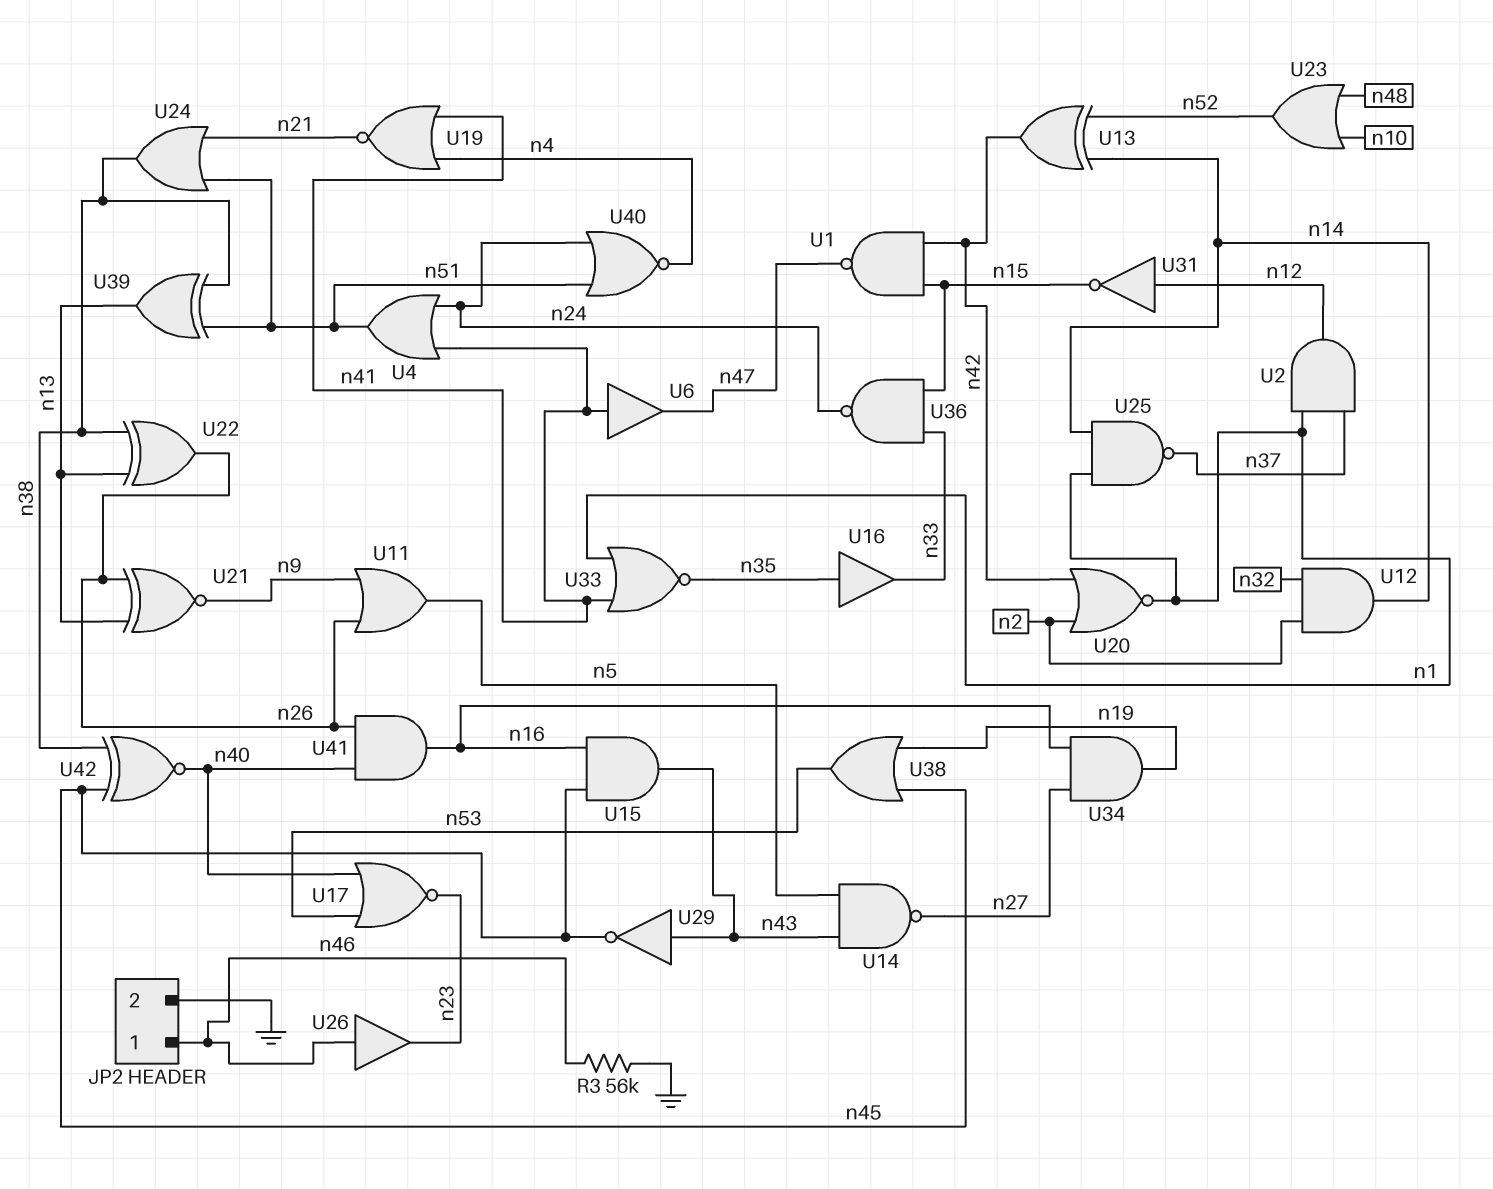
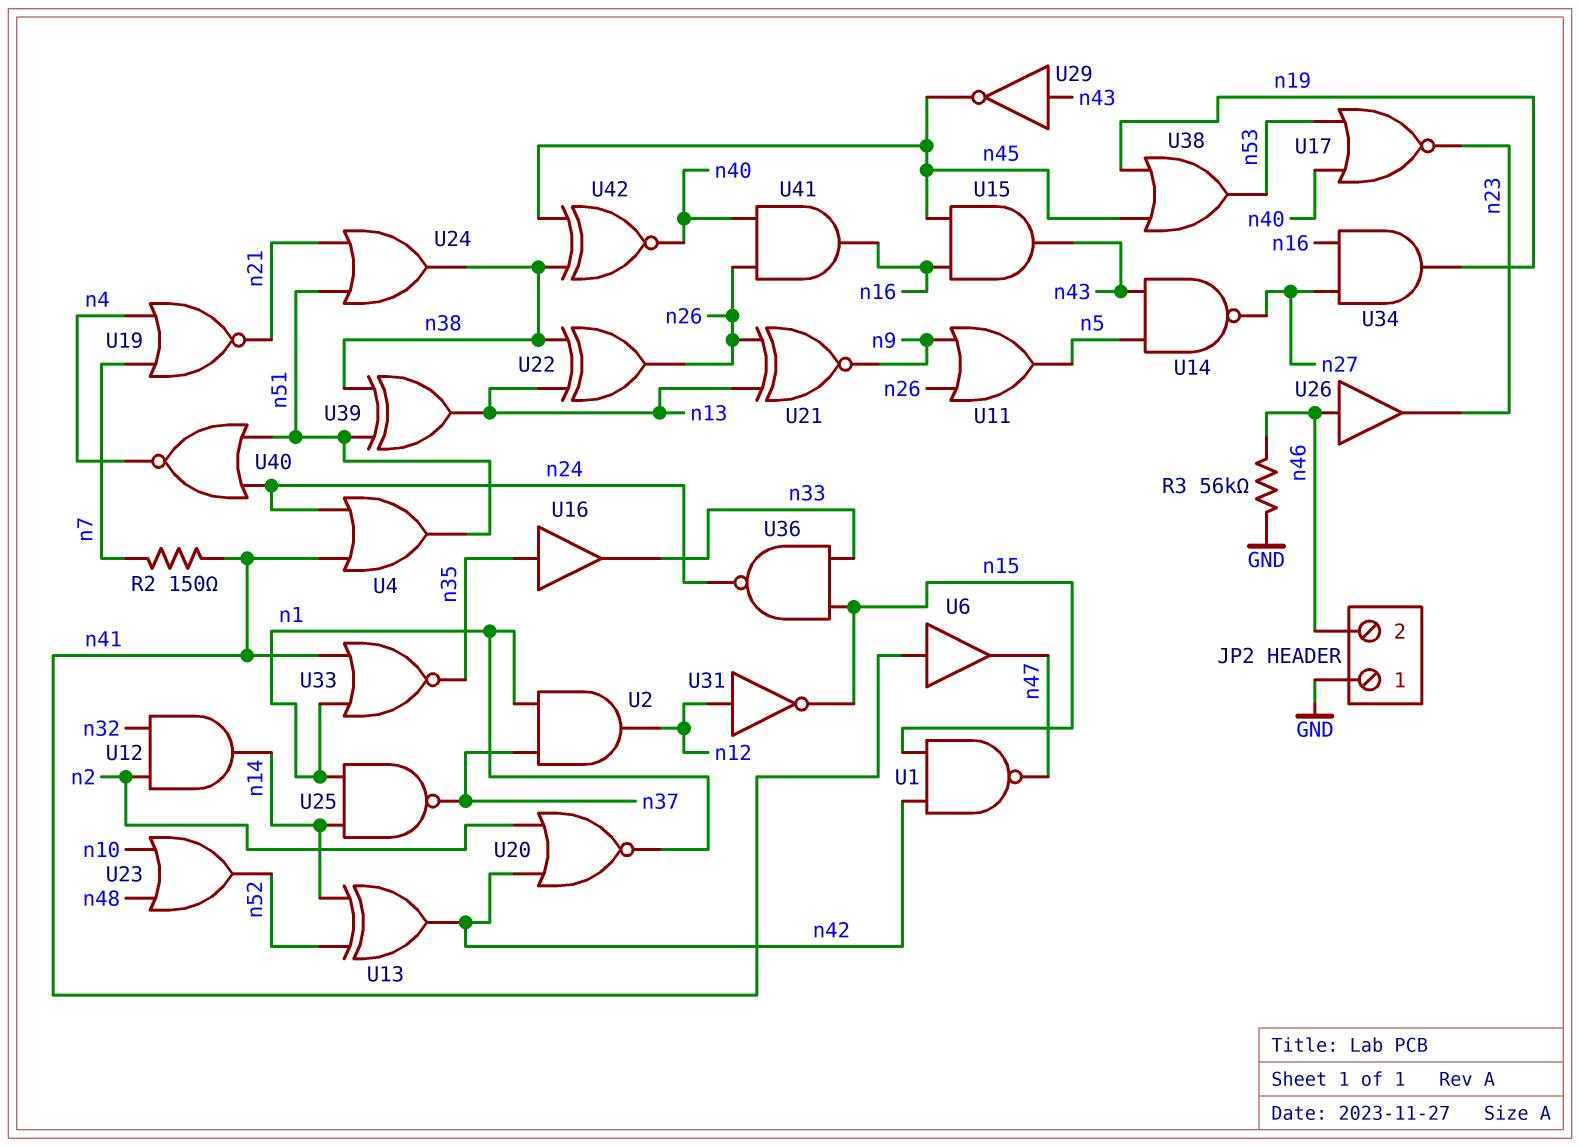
JP2 pin 1: n46 -> GND
JP2 pin 2: GND -> n46
R2: none -> 150 (n7, n41)
U19: NOR (in n4, in n41, out n21) -> NOR (in n4, in n7, out n21)

